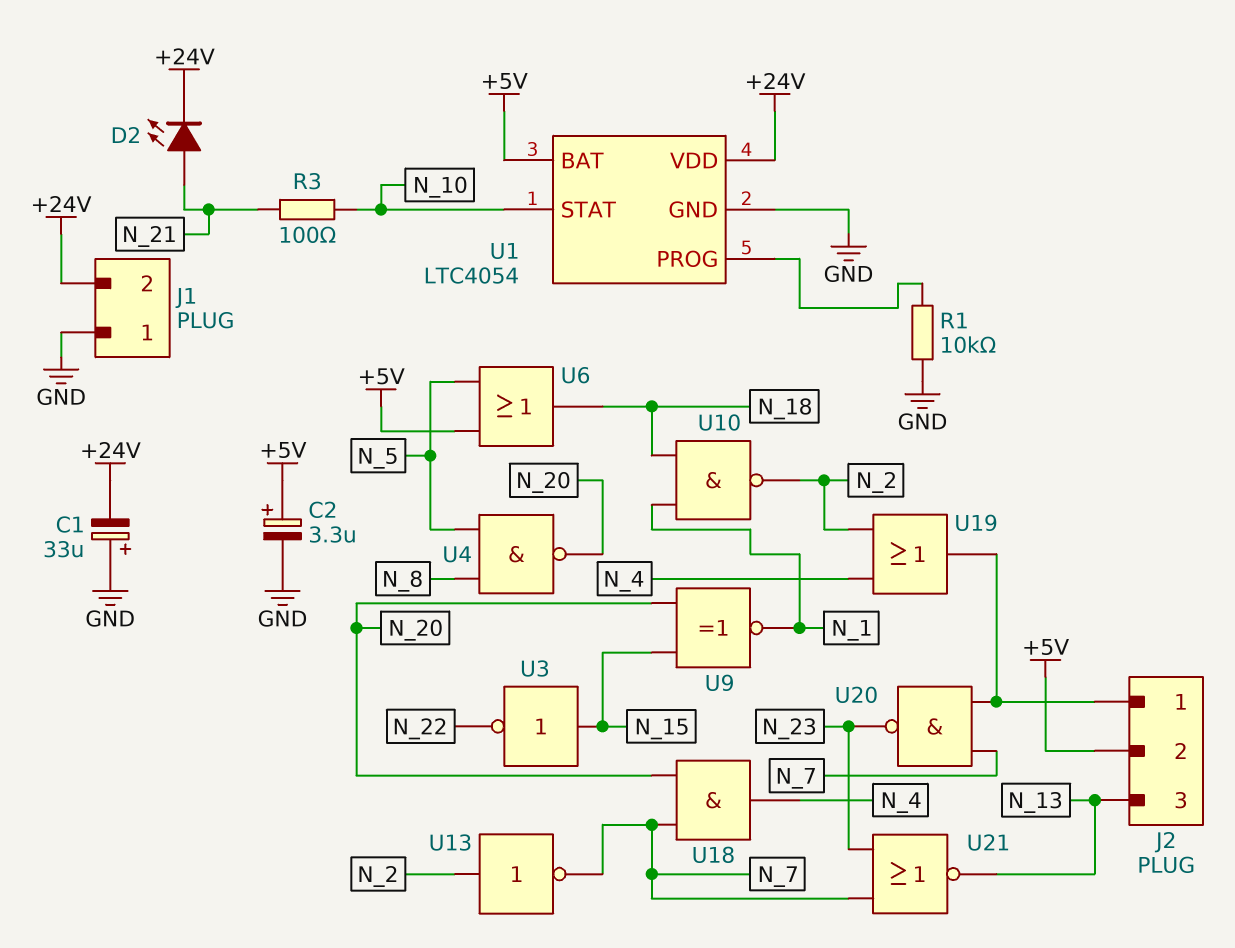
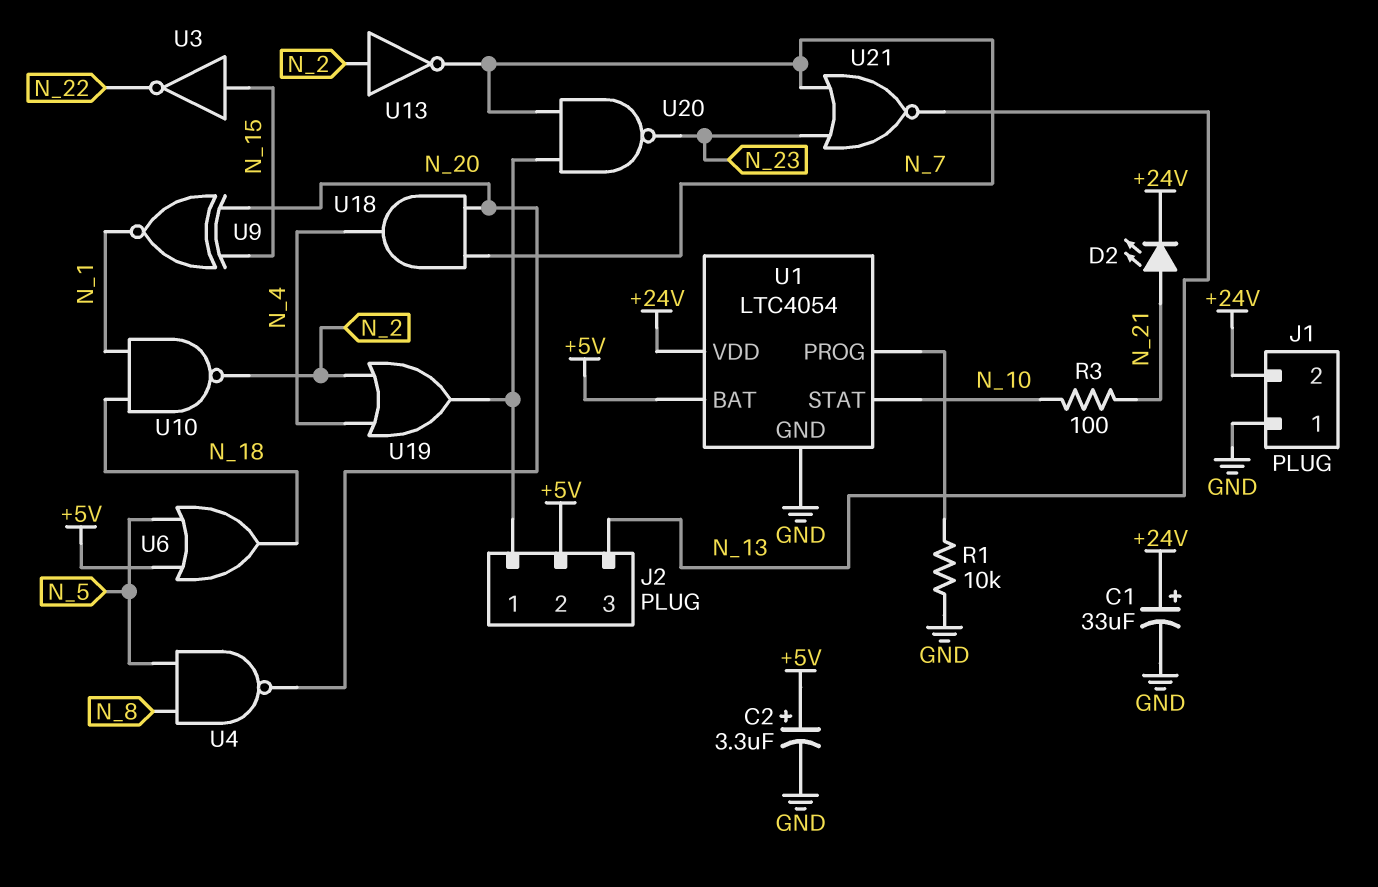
C1: 33uF (plus GND, minus +24V) -> 33uF (plus +24V, minus GND)

